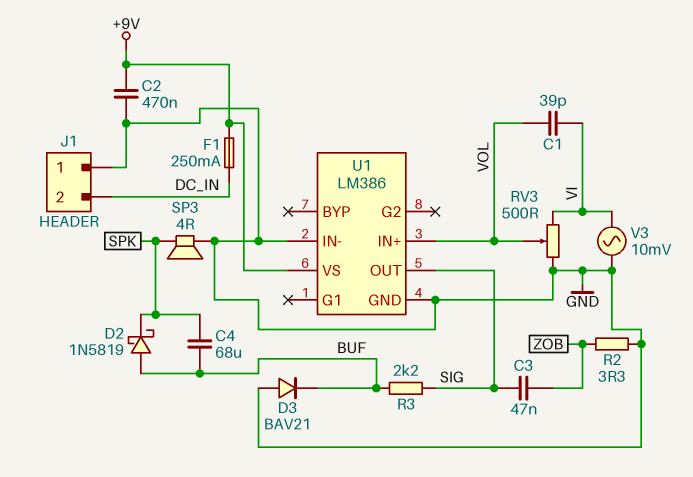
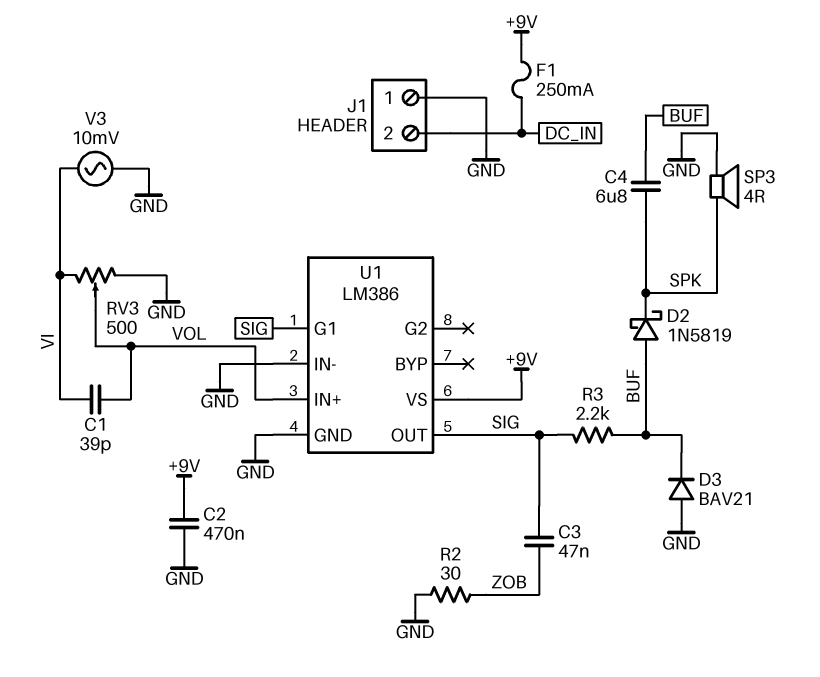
C4: 68uF (BUF, SPK) -> 6.8uF (BUF, SPK)
R2: 3.3 (GND, ZOB) -> 30 (GND, ZOB)
U1 pin G1: none -> SIG

